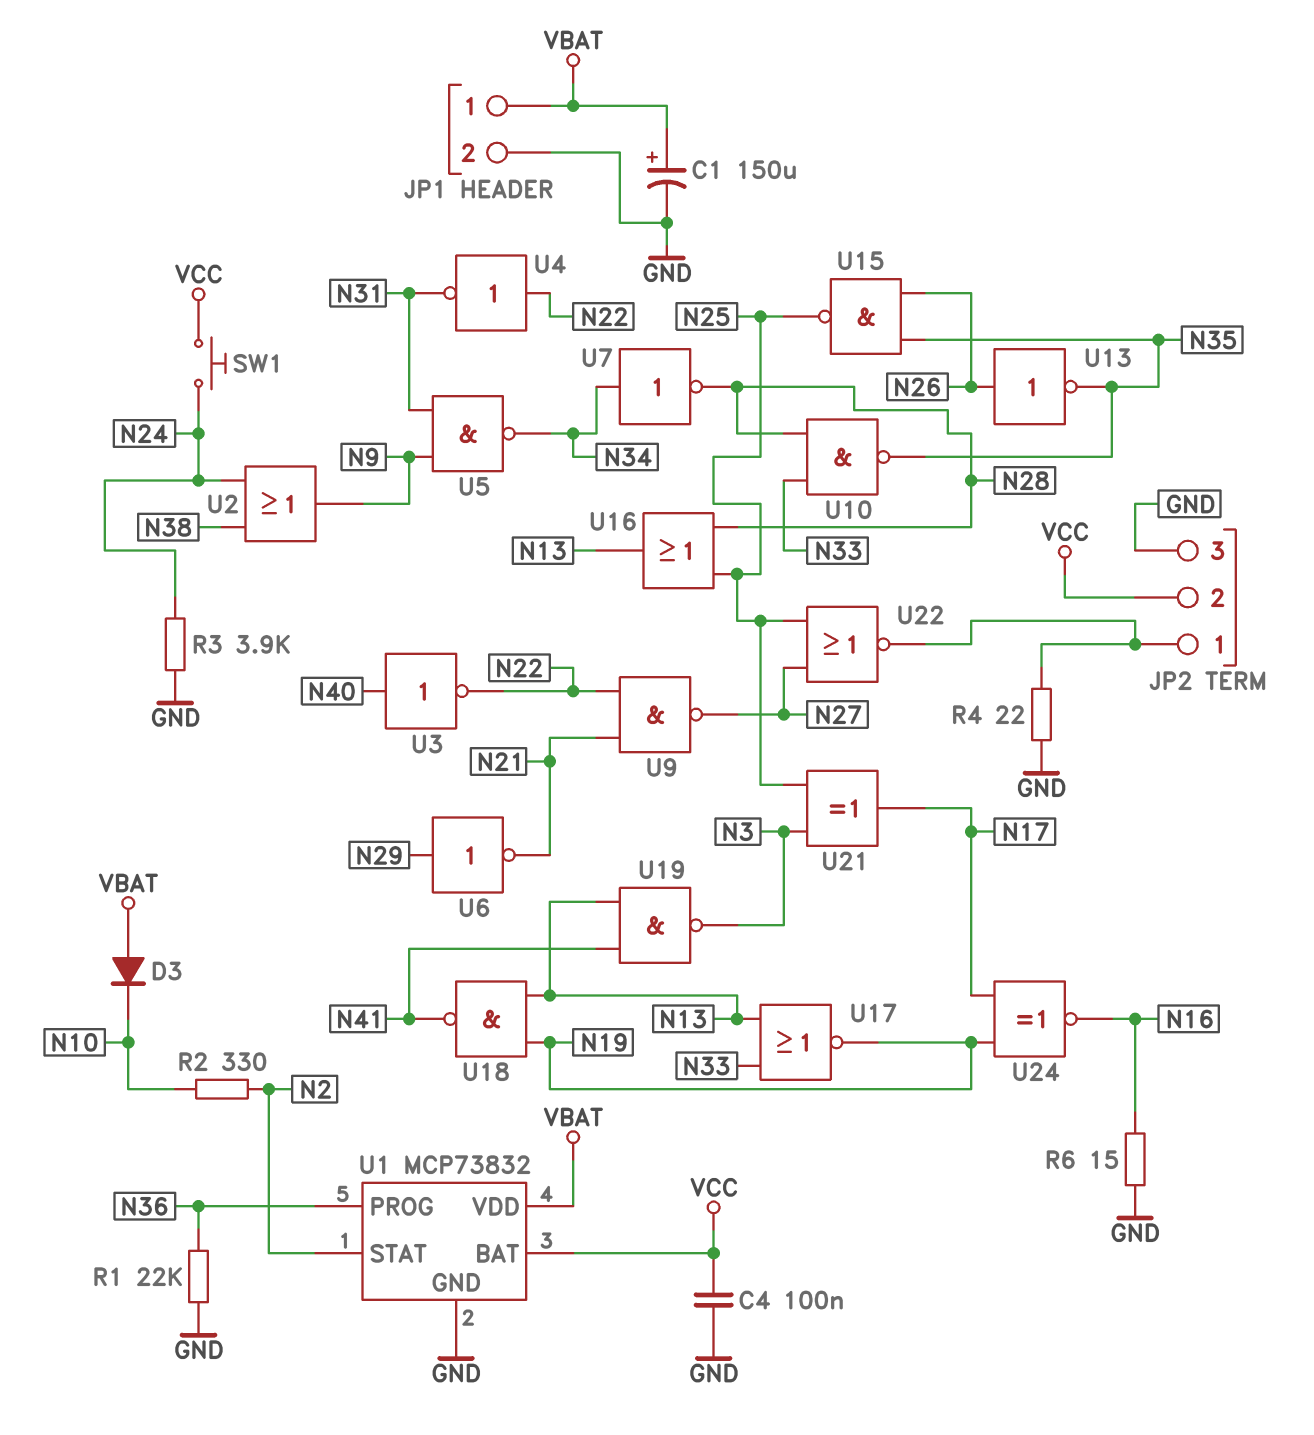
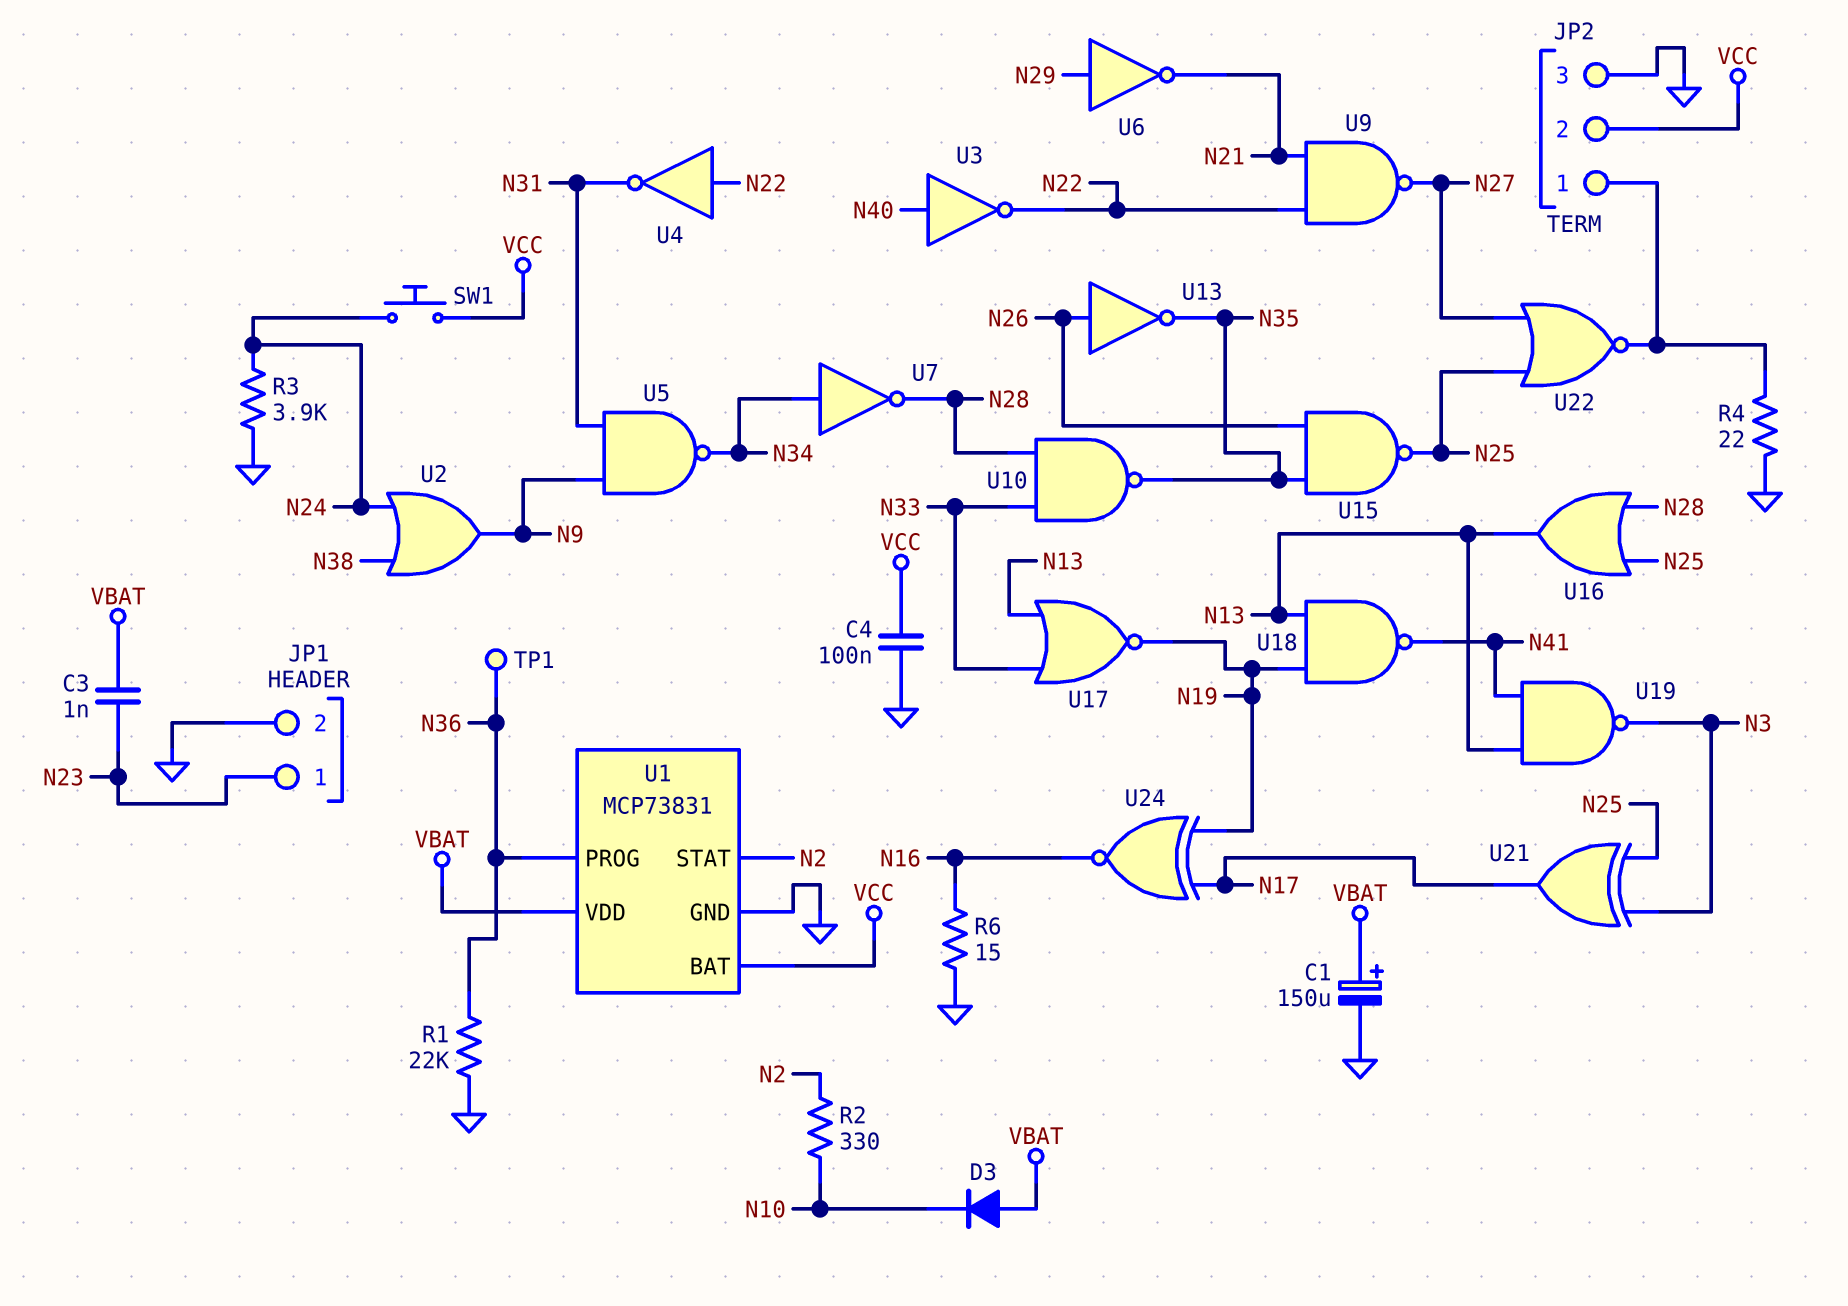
C3: none -> 1nF (N23, VBAT)
JP1 pin 1: VBAT -> N23
TP1: none -> test point (N36)
U1: MCP73832 -> MCP73831

